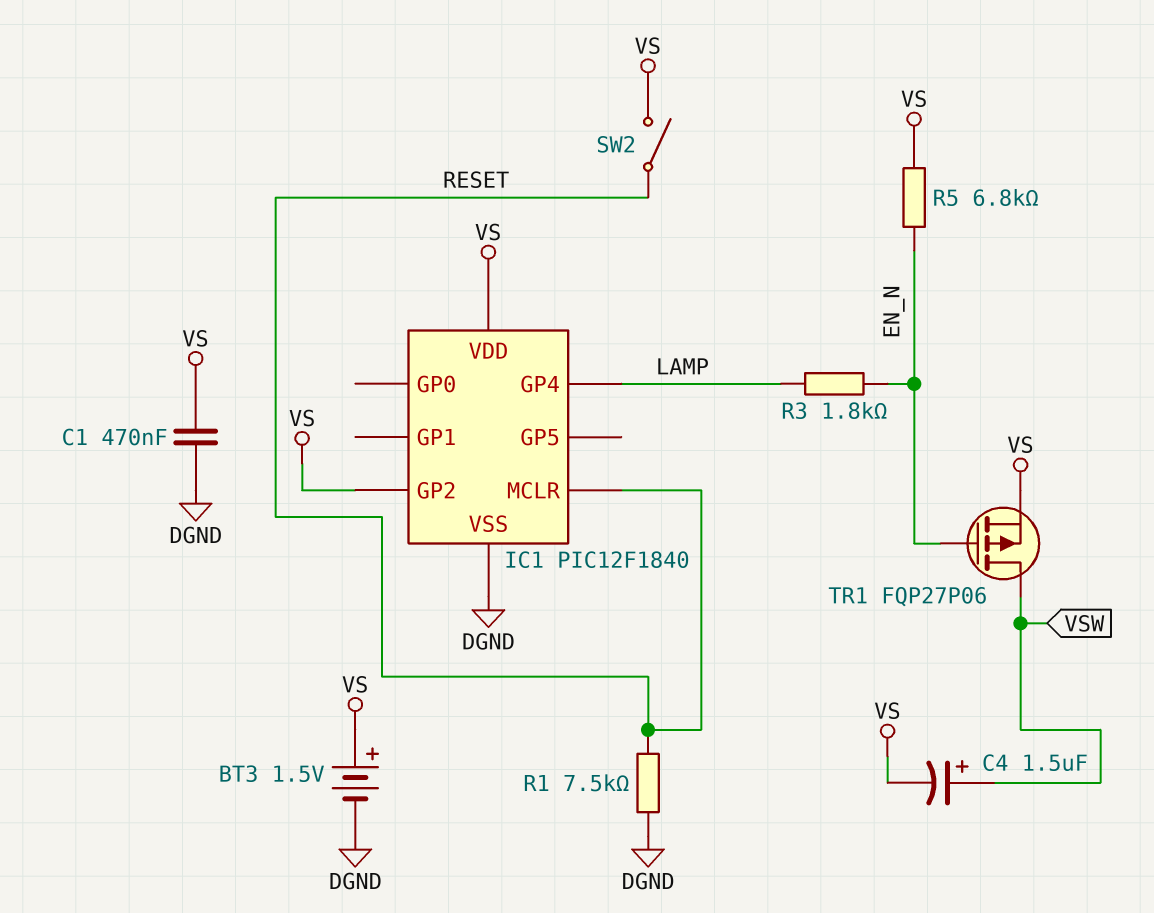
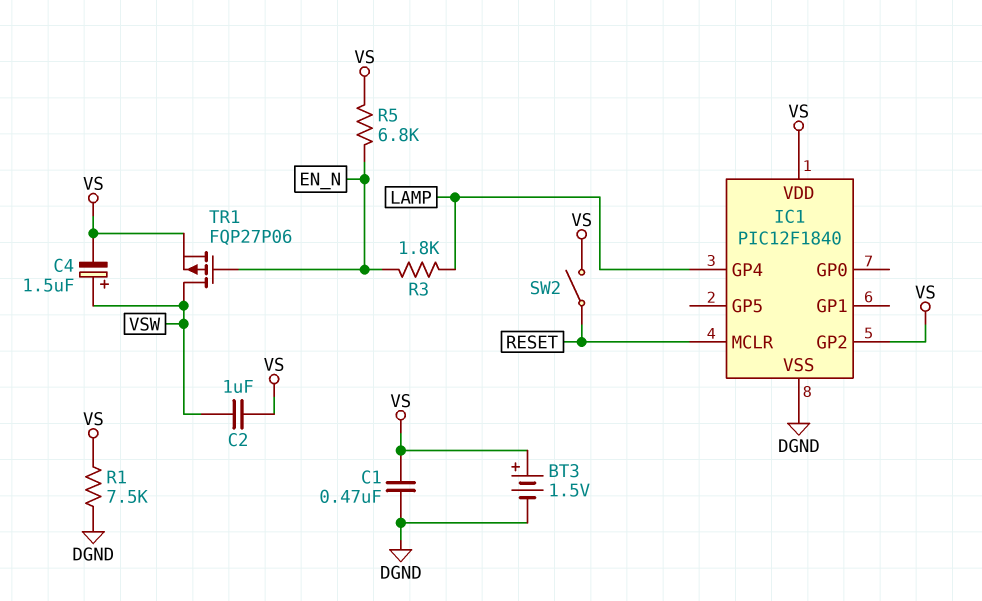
C2: none -> 1uF (VS, VSW)
R1: 7.5k (DGND, RESET) -> 7.5k (DGND, VS)

